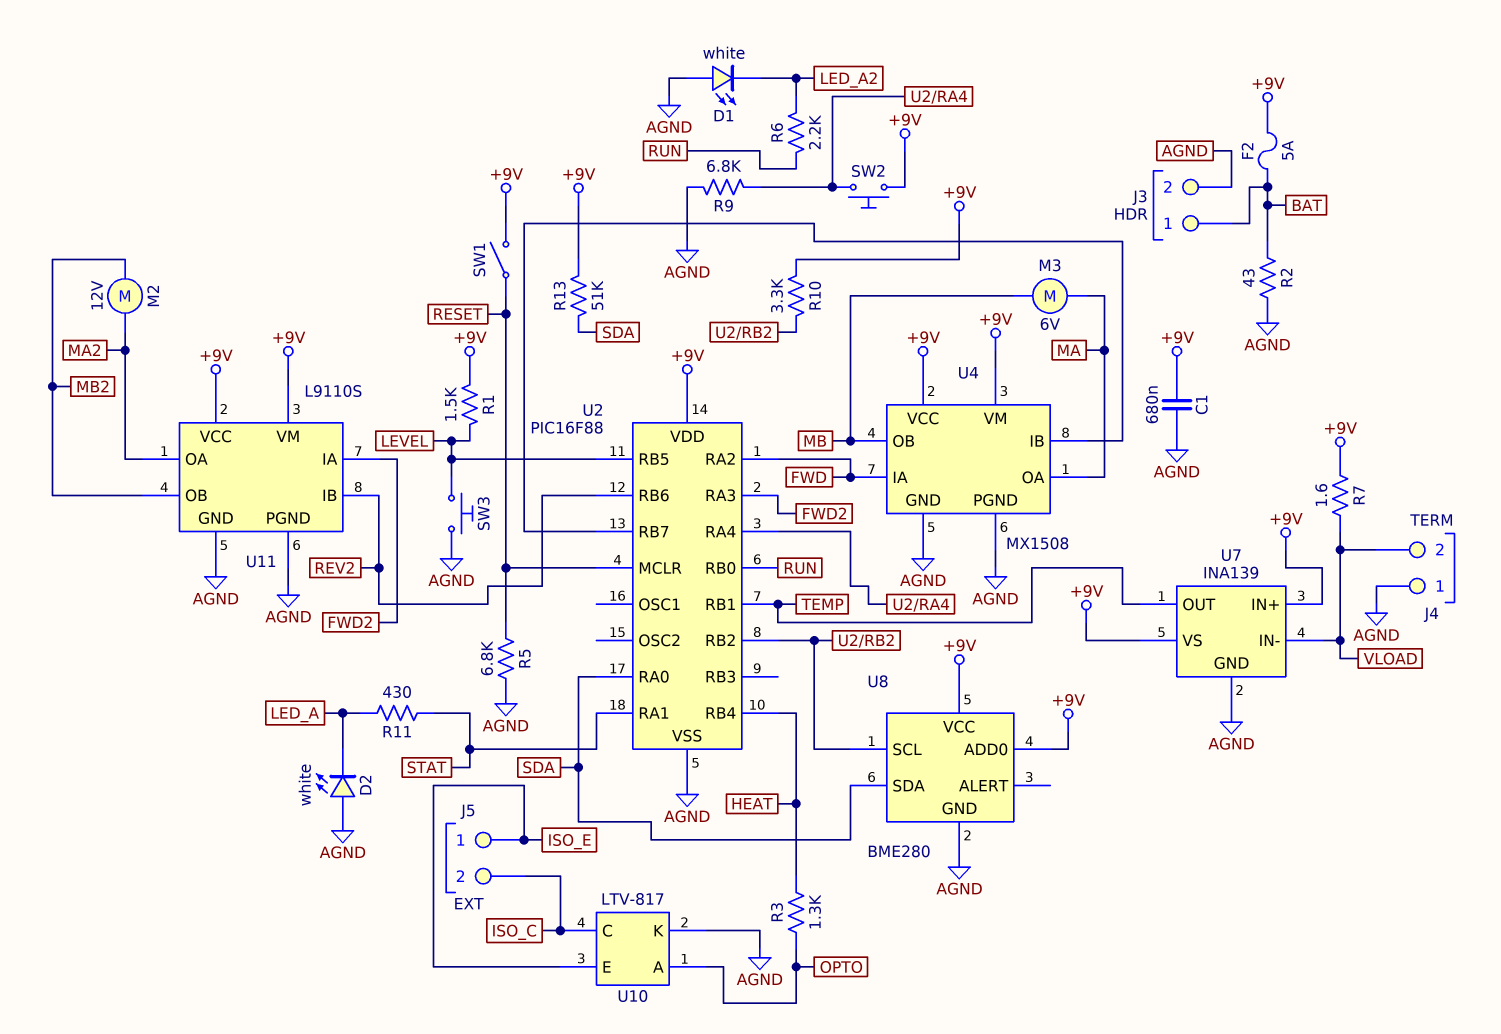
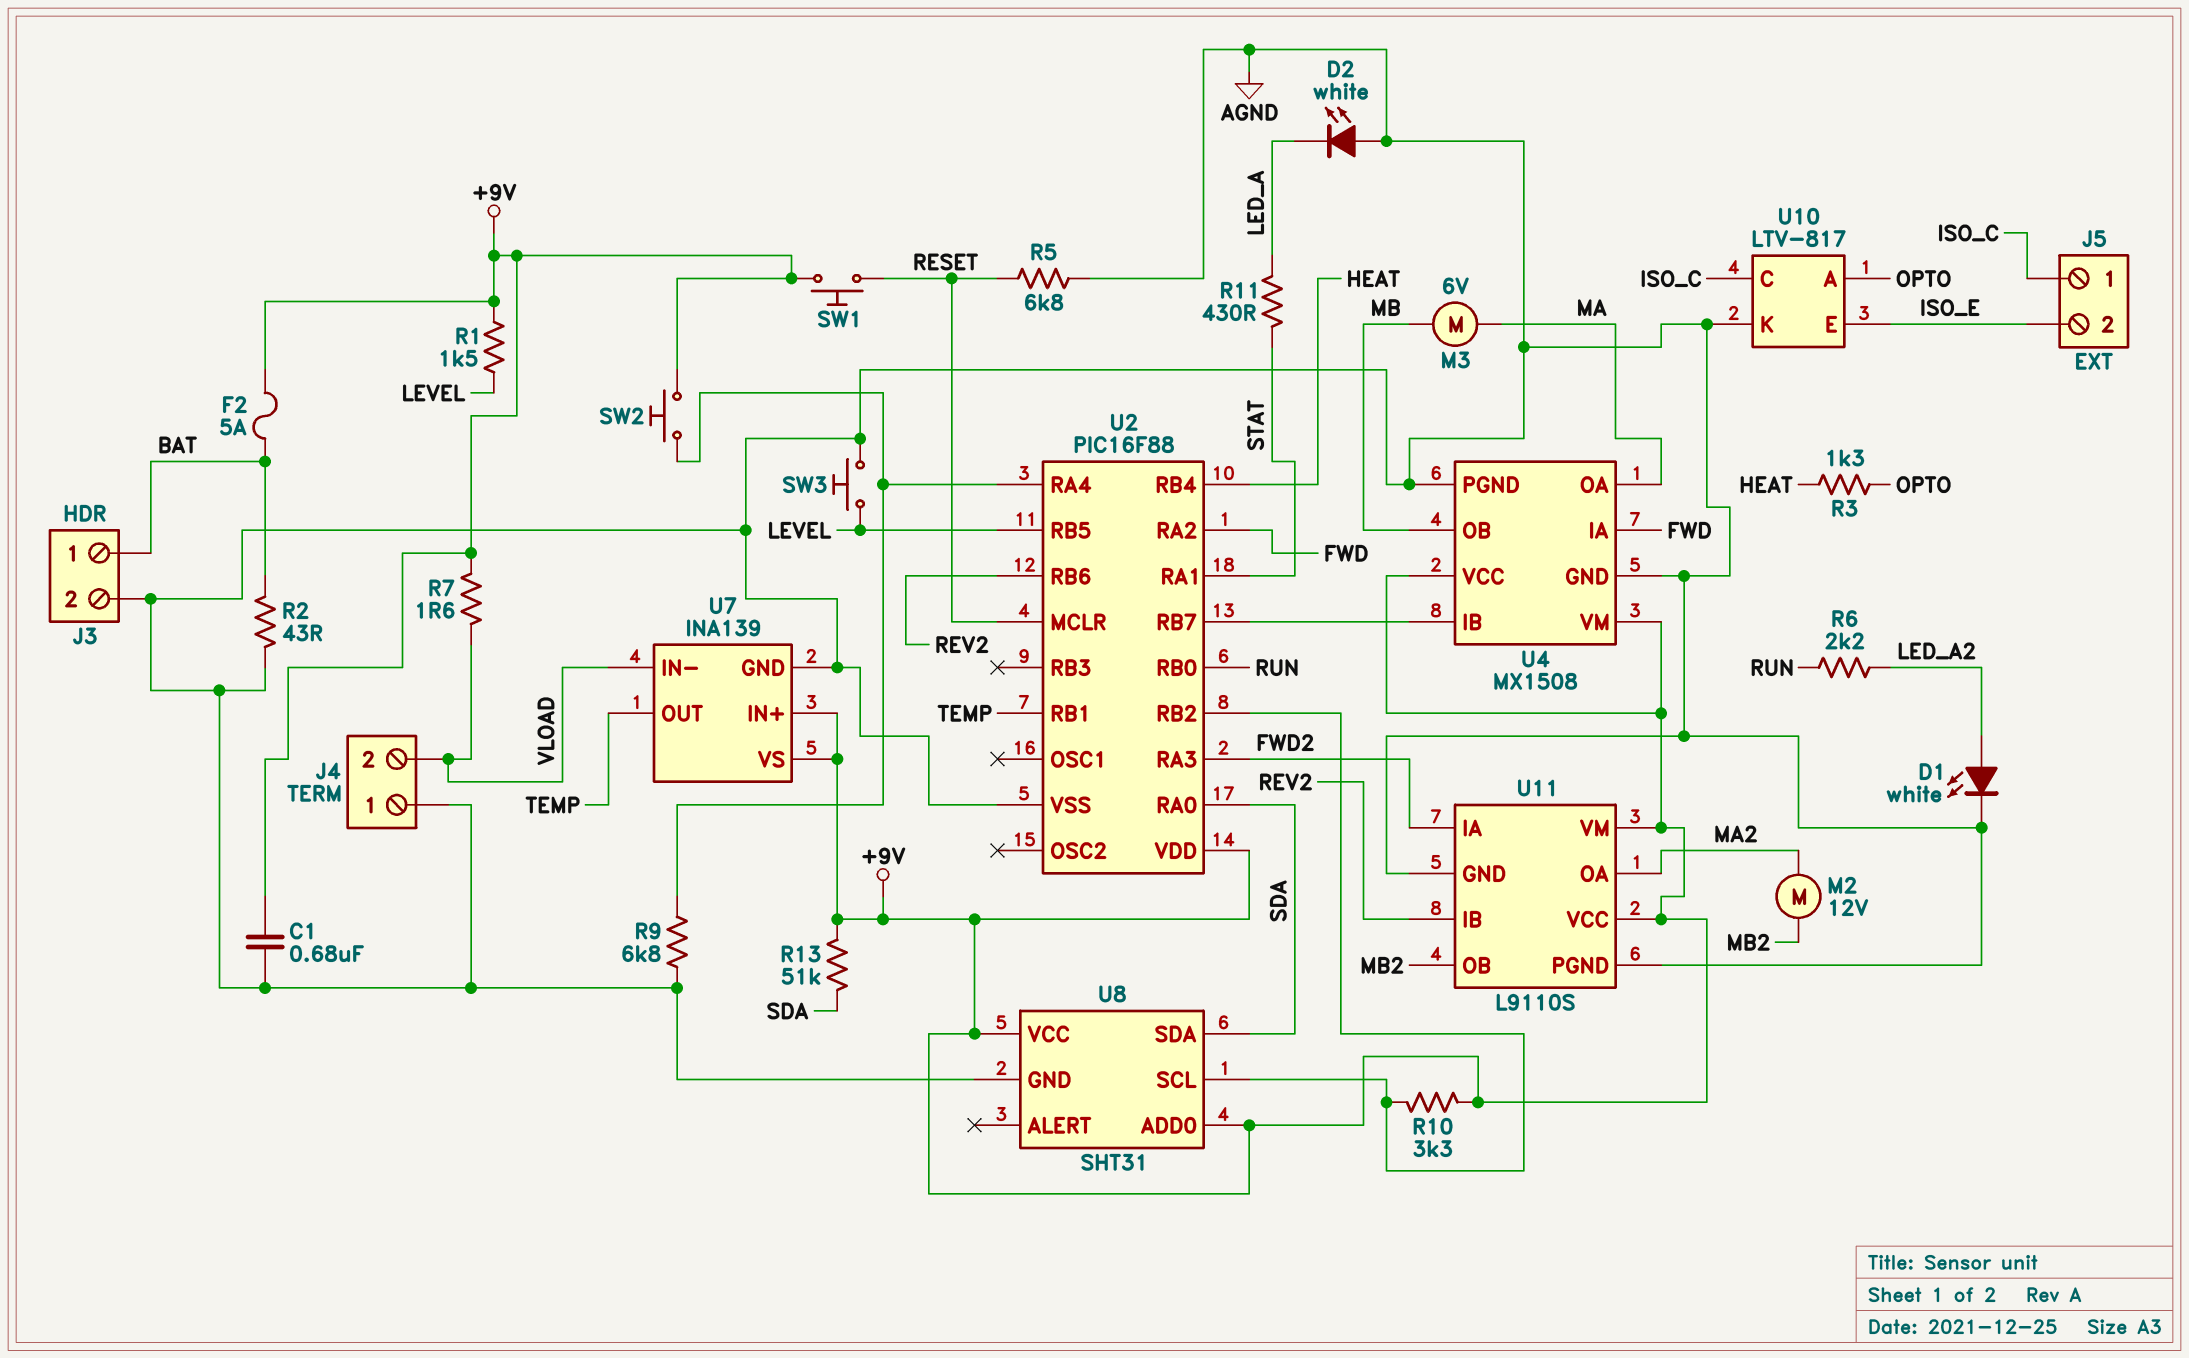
D1: LED white (A AGND, K LED_A2) -> LED white (A LED_A2, K AGND)
J5 pin 1: ISO_E -> ISO_C
J5 pin 2: ISO_C -> ISO_E
SW1: switch (+9V, RESET) -> button (+9V, RESET)
U8: BME280 -> SHT31

